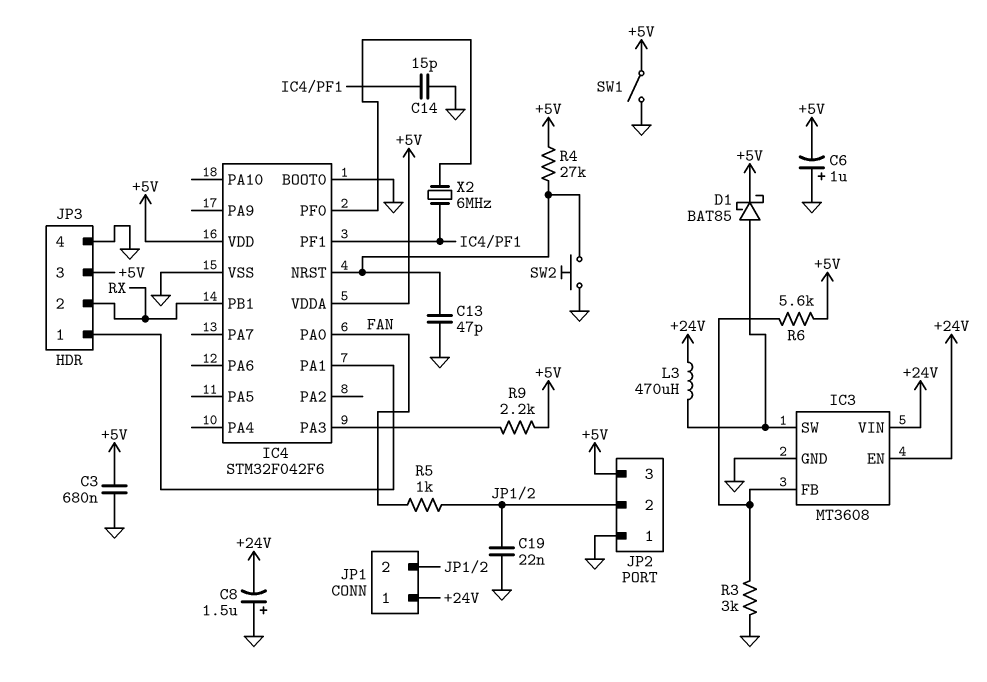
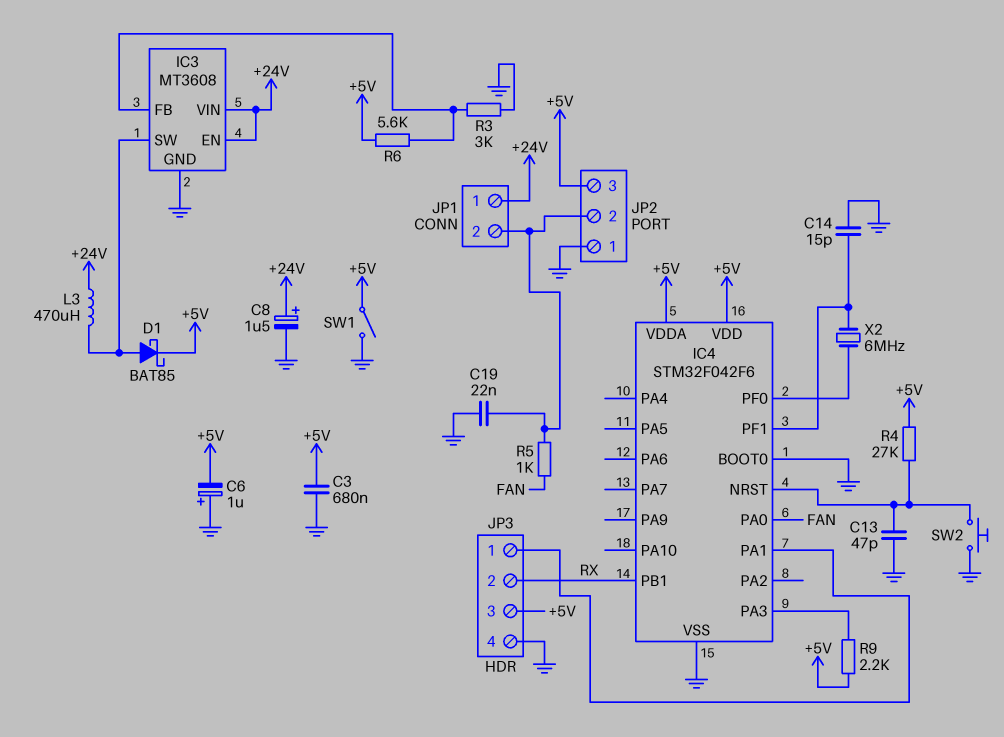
C8: 1.5uF (plus GND, minus +24V) -> 1.5uF (plus +24V, minus GND)

